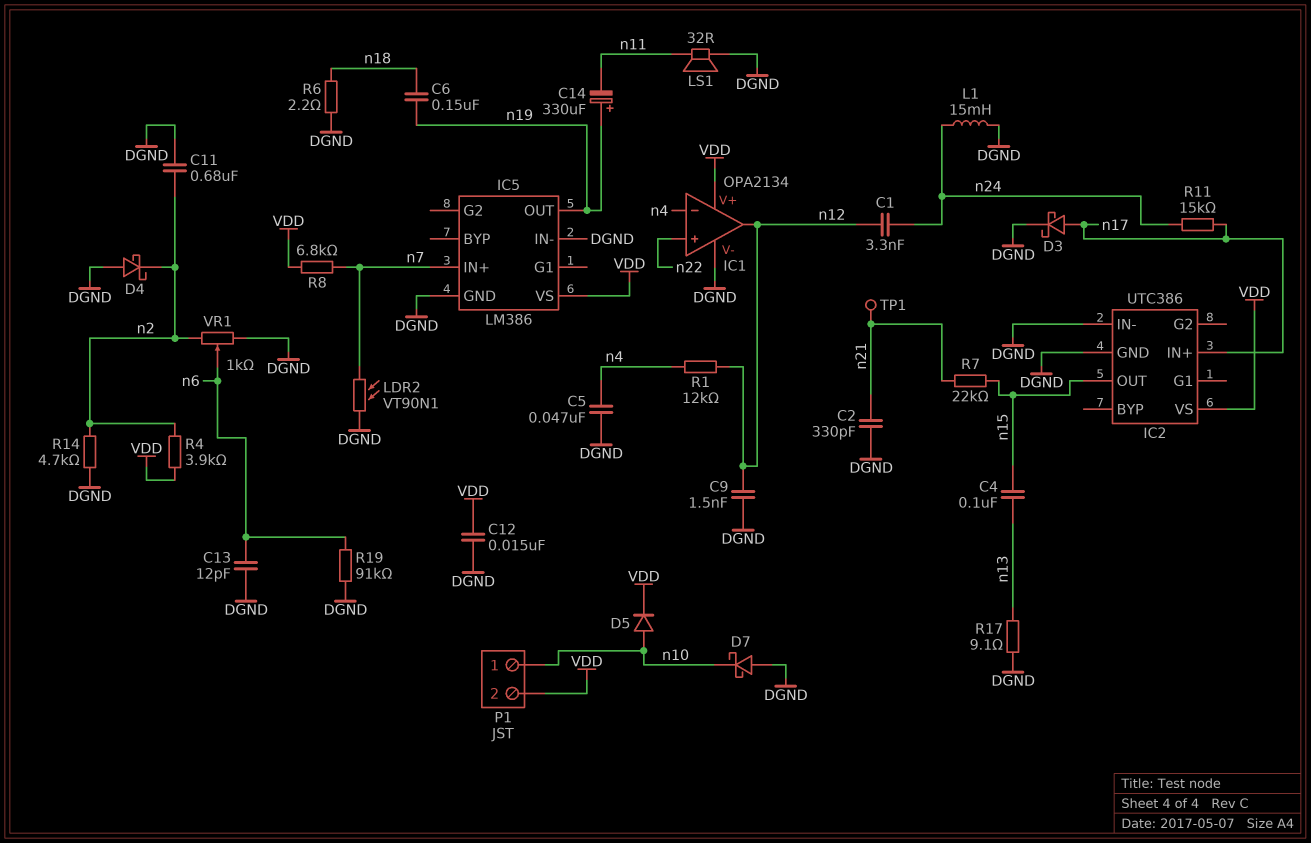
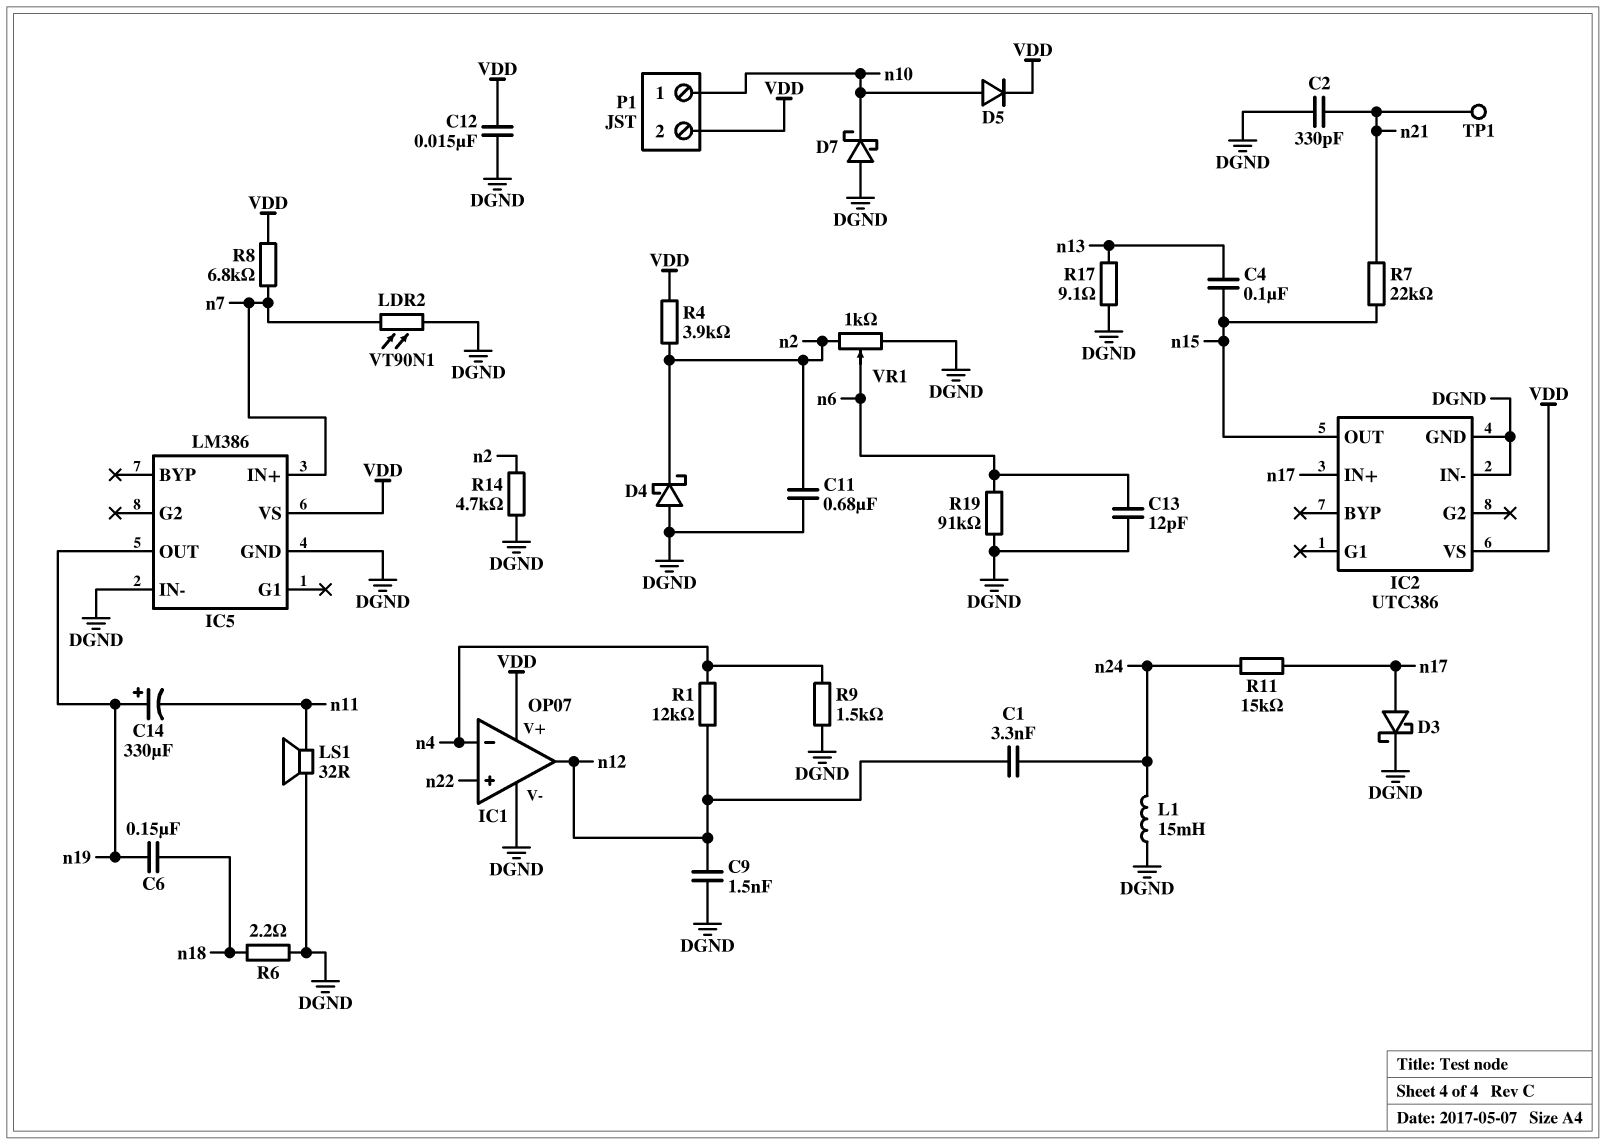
C5: 47nF (DGND, n4) -> none
IC1: OPA2134 -> OP07
R9: none -> 1.5k (DGND, n4)

